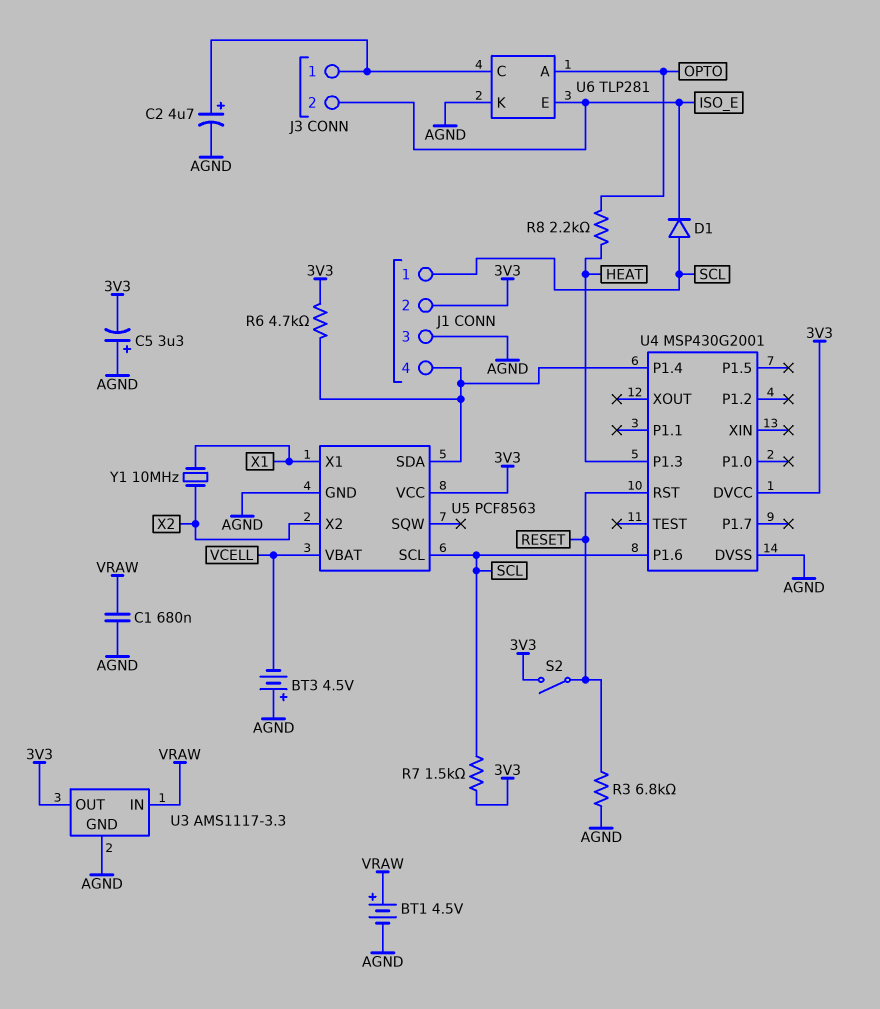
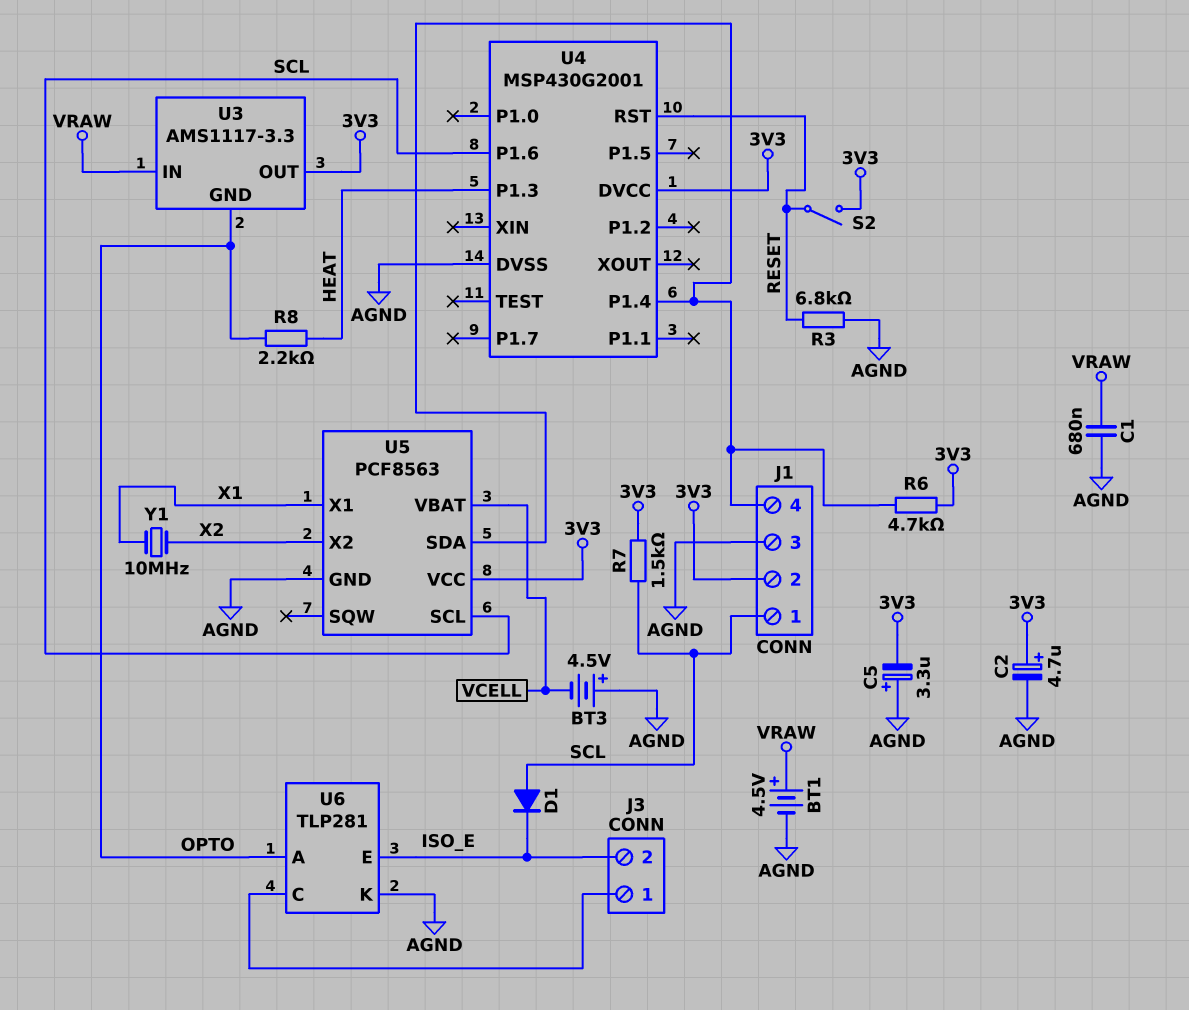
C2: 4.7uF (plus J3/1, minus AGND) -> 4.7uF (plus 3V3, minus AGND)
U3 pin GND: AGND -> OPTO

